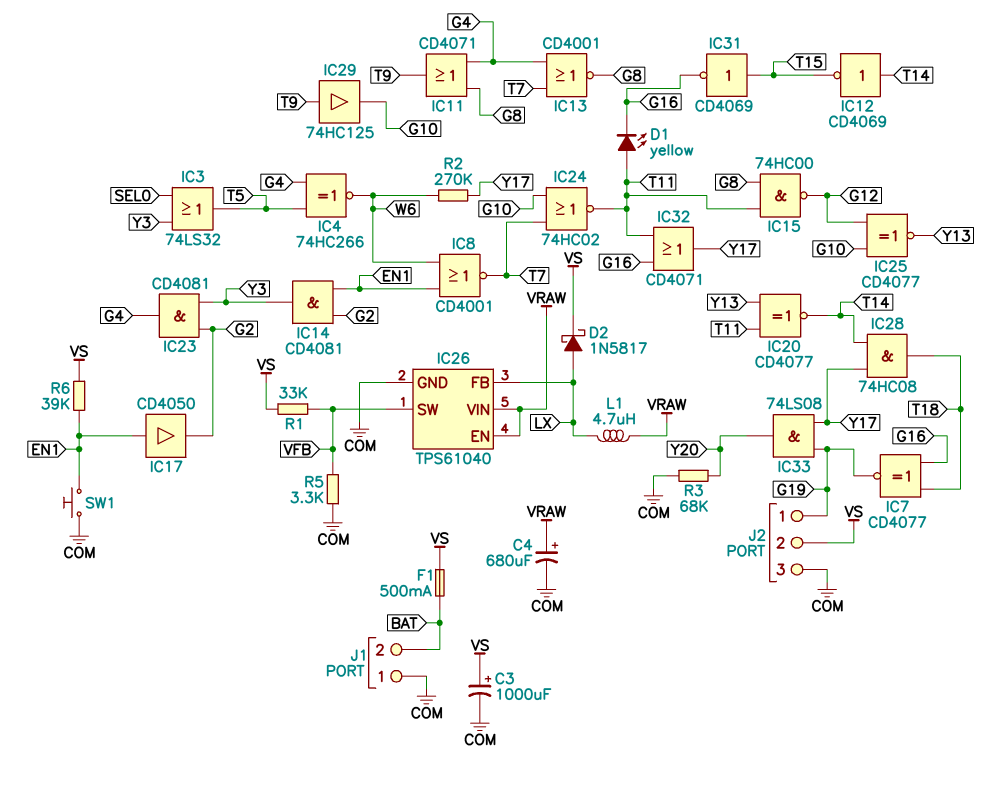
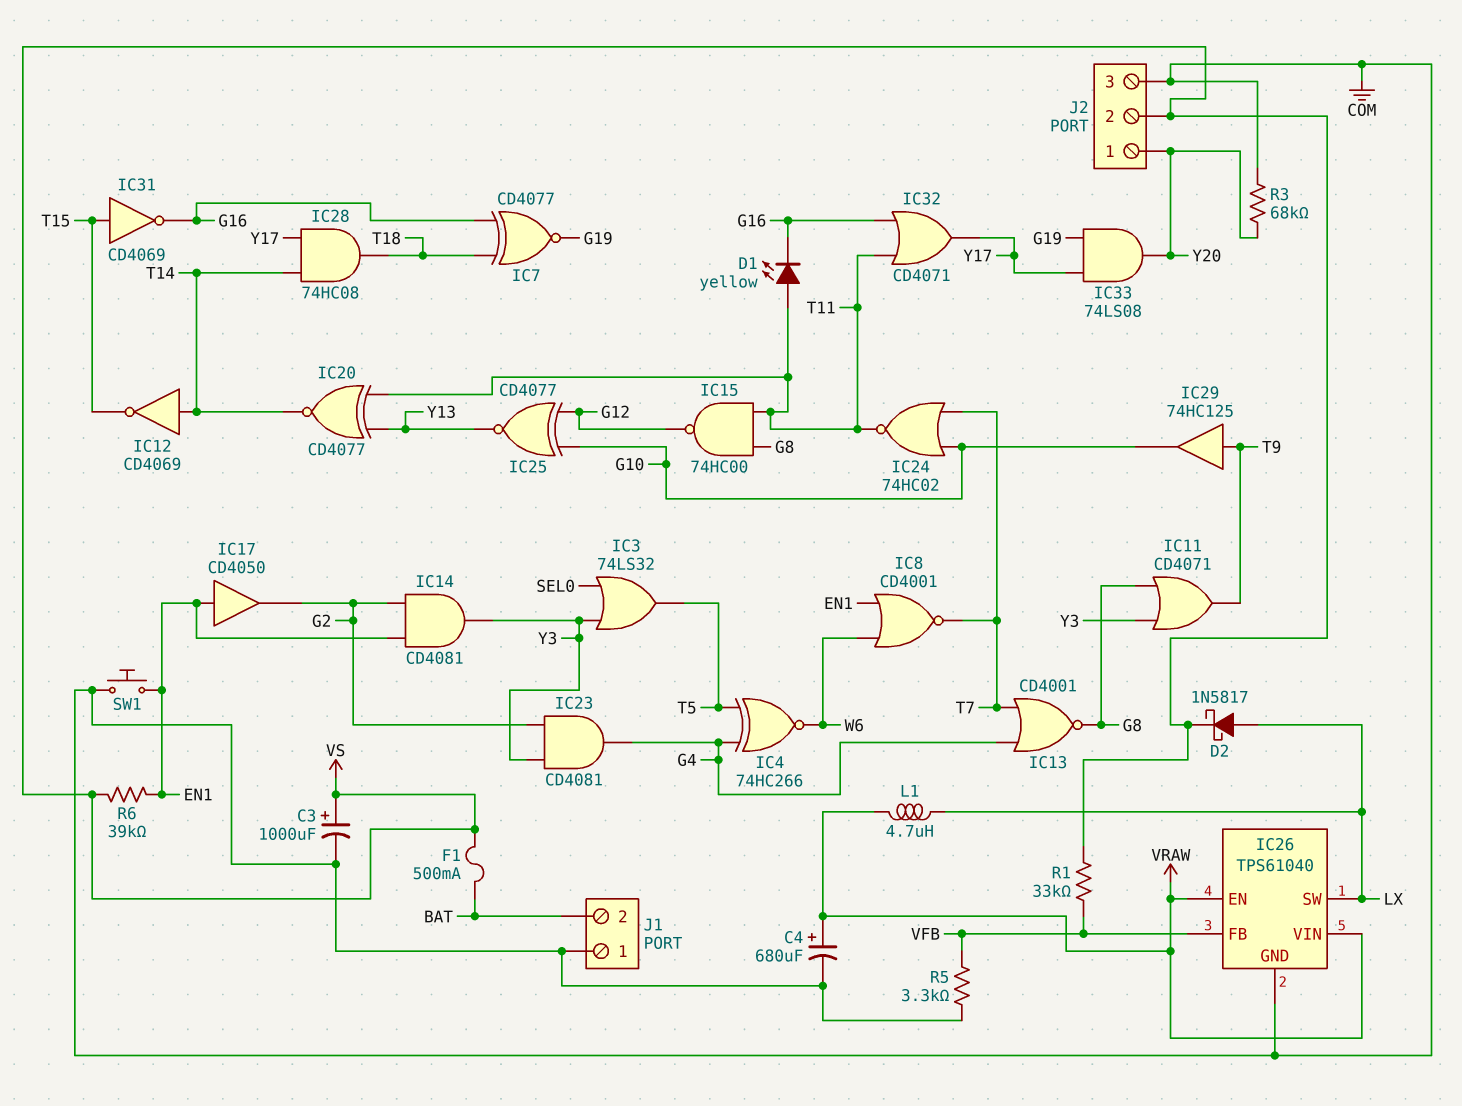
IC11: OR CD4071 (in G4, in G8, out T9) -> OR CD4071 (in G8, in Y3, out T9)
IC26 pin FB: LX -> VFB
IC26 pin SW: VFB -> LX
J2 pin 1: G19 -> Y20
R2: 270k (W6, Y17) -> none

